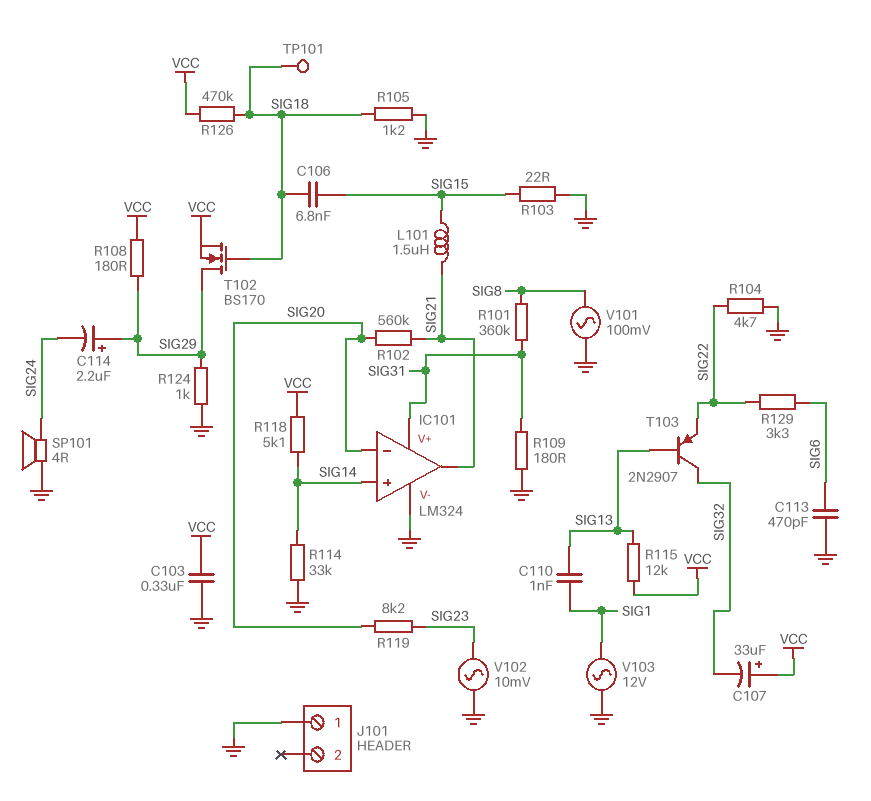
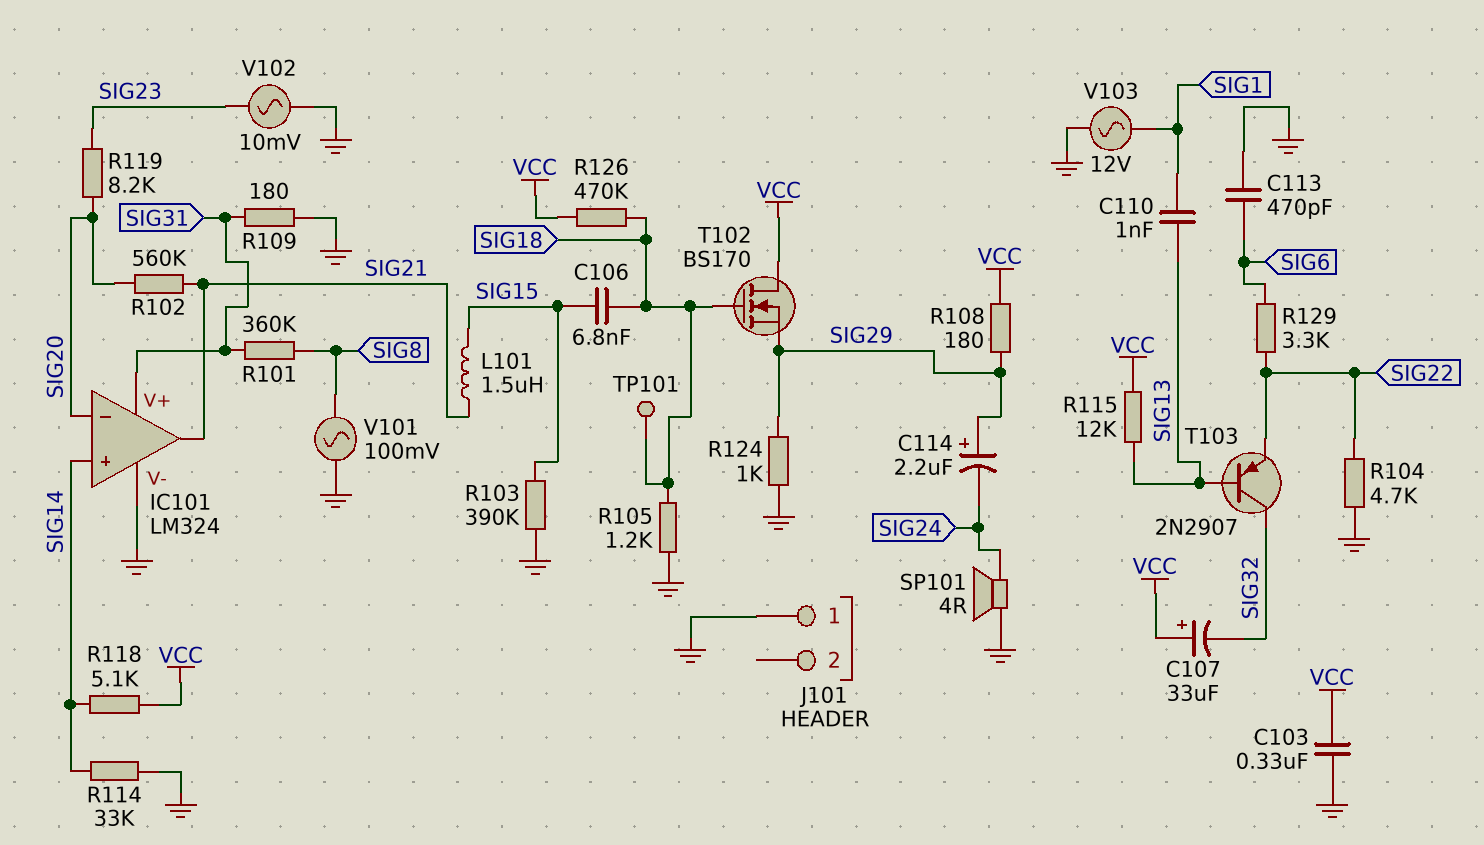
R103: 22 (GND, SIG15) -> 390k (GND, SIG15)
T102: NMOS BS170 (G SIG18, D SIG29, S VCC) -> NMOS BS170 (G SIG18, D VCC, S SIG29)

